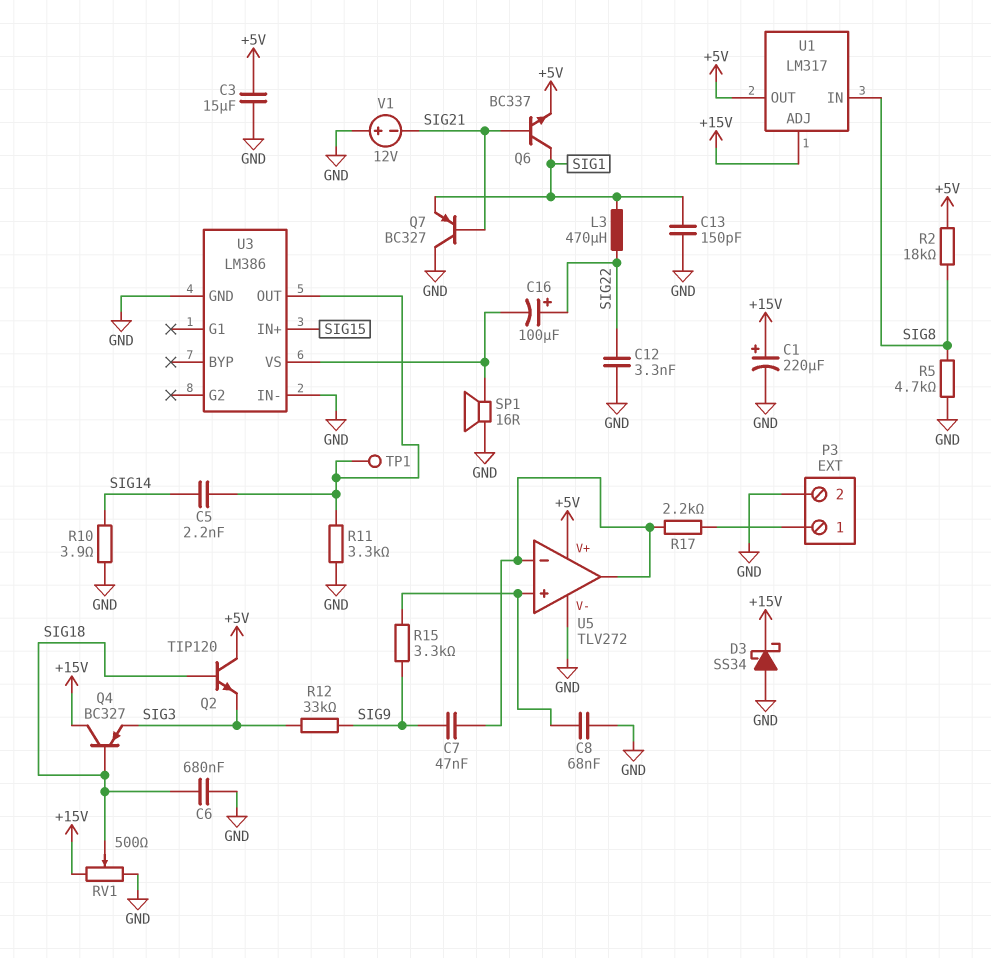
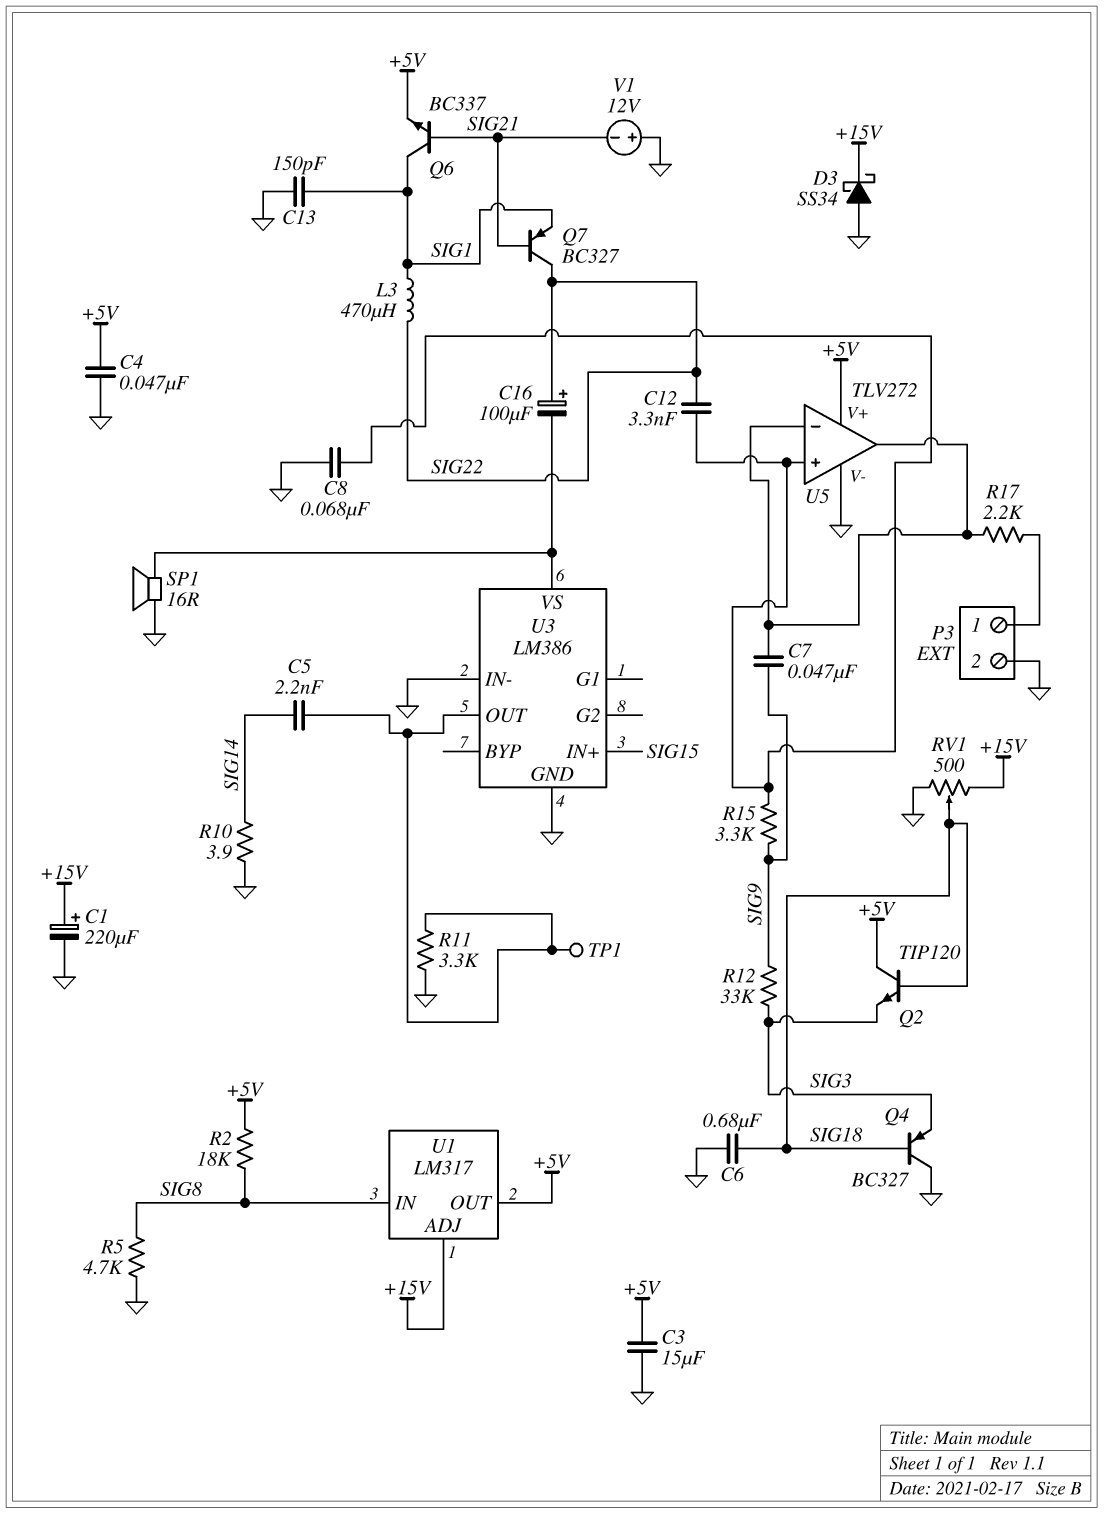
C4: none -> 47nF (+5V, GND)
C12: 3.3nF (GND, SIG22) -> 3.3nF (SIG22, U5/in+)
Q4: PNP BC327 (B SIG18, C +15V, E SIG3) -> PNP BC327 (B SIG18, C GND, E SIG3)
Q7: PNP BC327 (B SIG21, C GND, E SIG1) -> PNP BC327 (B SIG21, C SIG22, E SIG1)

